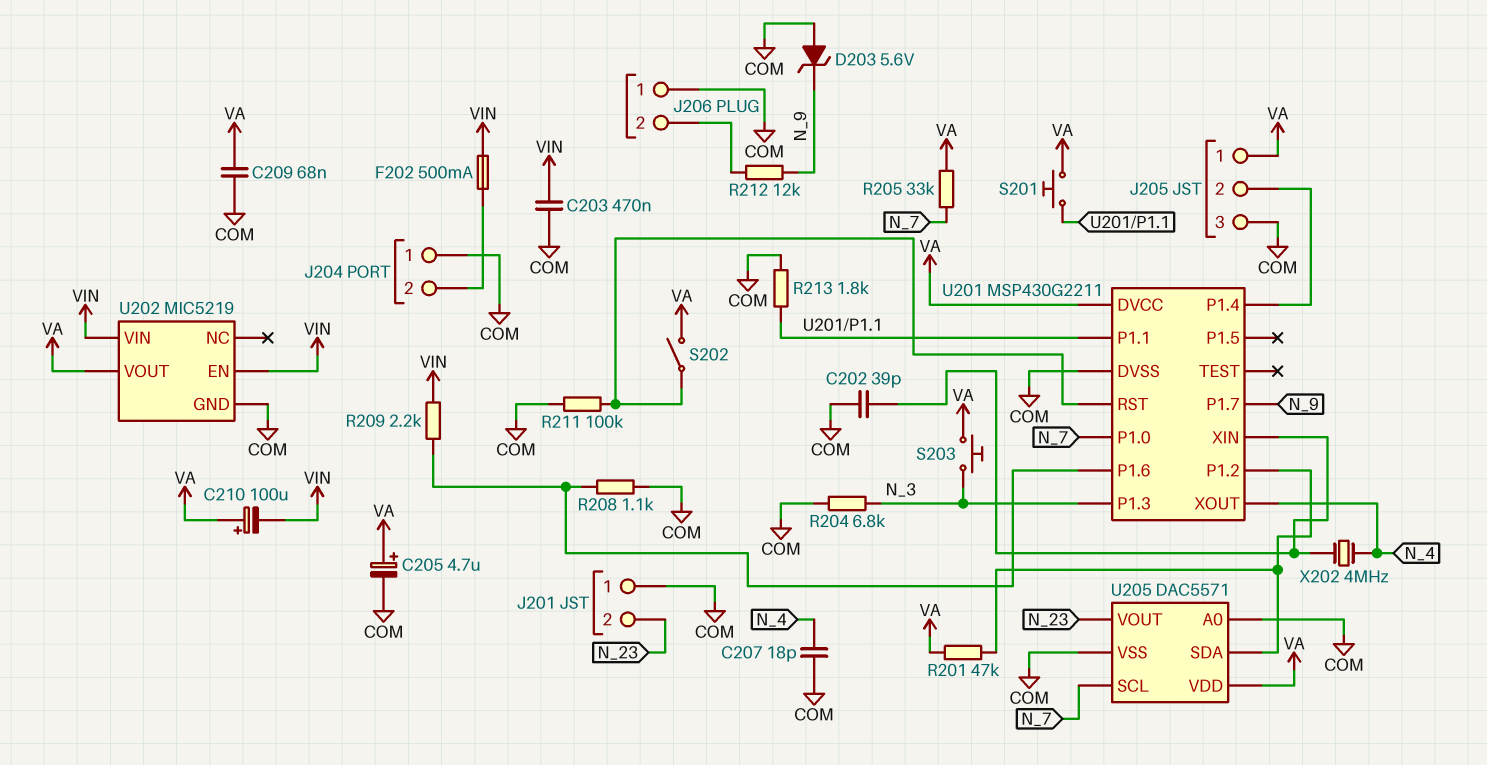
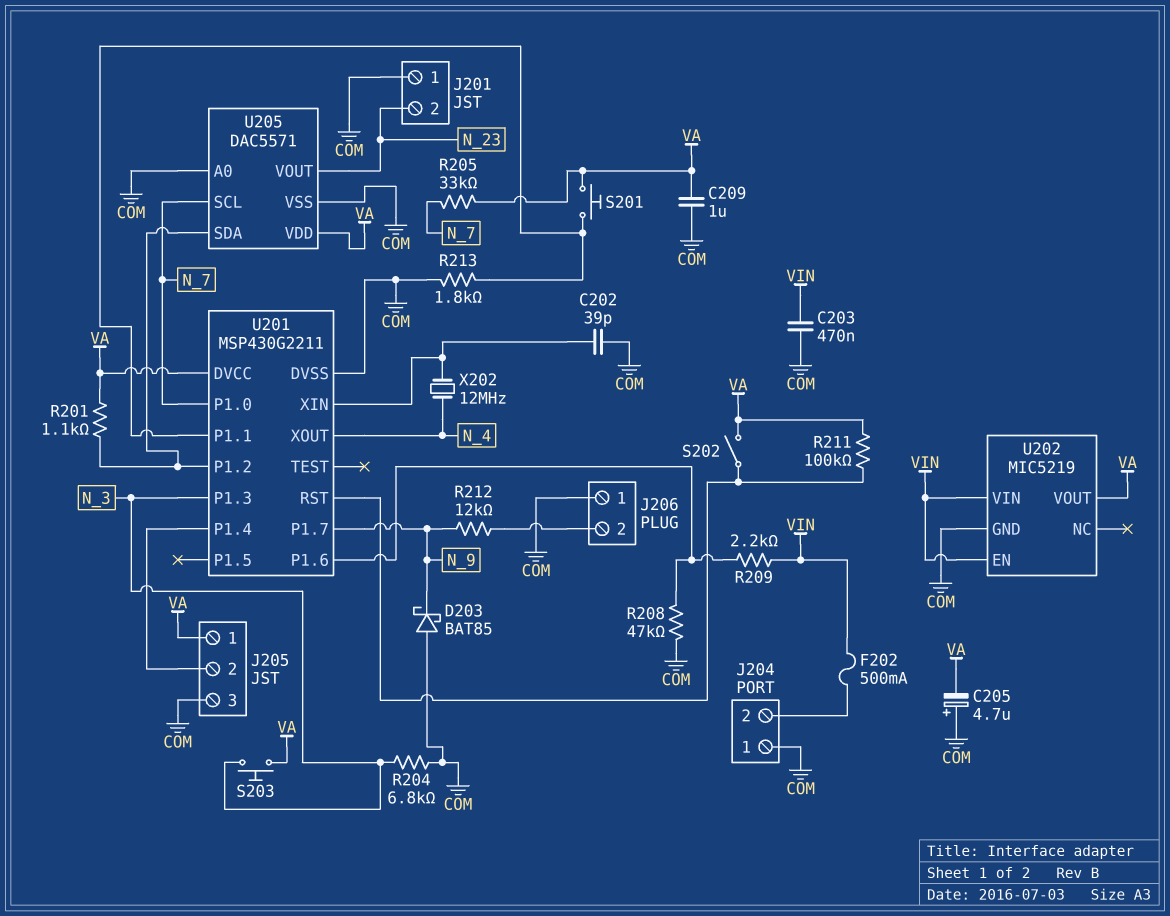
C205: 4.7uF (plus VA, minus COM) -> 4.7uF (plus COM, minus VA)
C207: 18pF (COM, N_4) -> none
C209: 68nF (COM, VA) -> 1uF (COM, VA)
C210: 100uF (plus VA, minus VIN) -> none
D203: zener 5.6V (A COM, K N_9) -> schottky BAT85 (A COM, K N_9)
R201: 47k (U201/P1.2, VA) -> 1.1k (U201/P1.2, VA)
R208: 1.1k (COM, U201/P1.6) -> 47k (COM, U201/P1.6)
R211: 100k (COM, U201/RST) -> 100k (U201/RST, VA)
X202: 4MHz (N_4, U201/XIN) -> 12MHz (N_4, U201/XIN)

